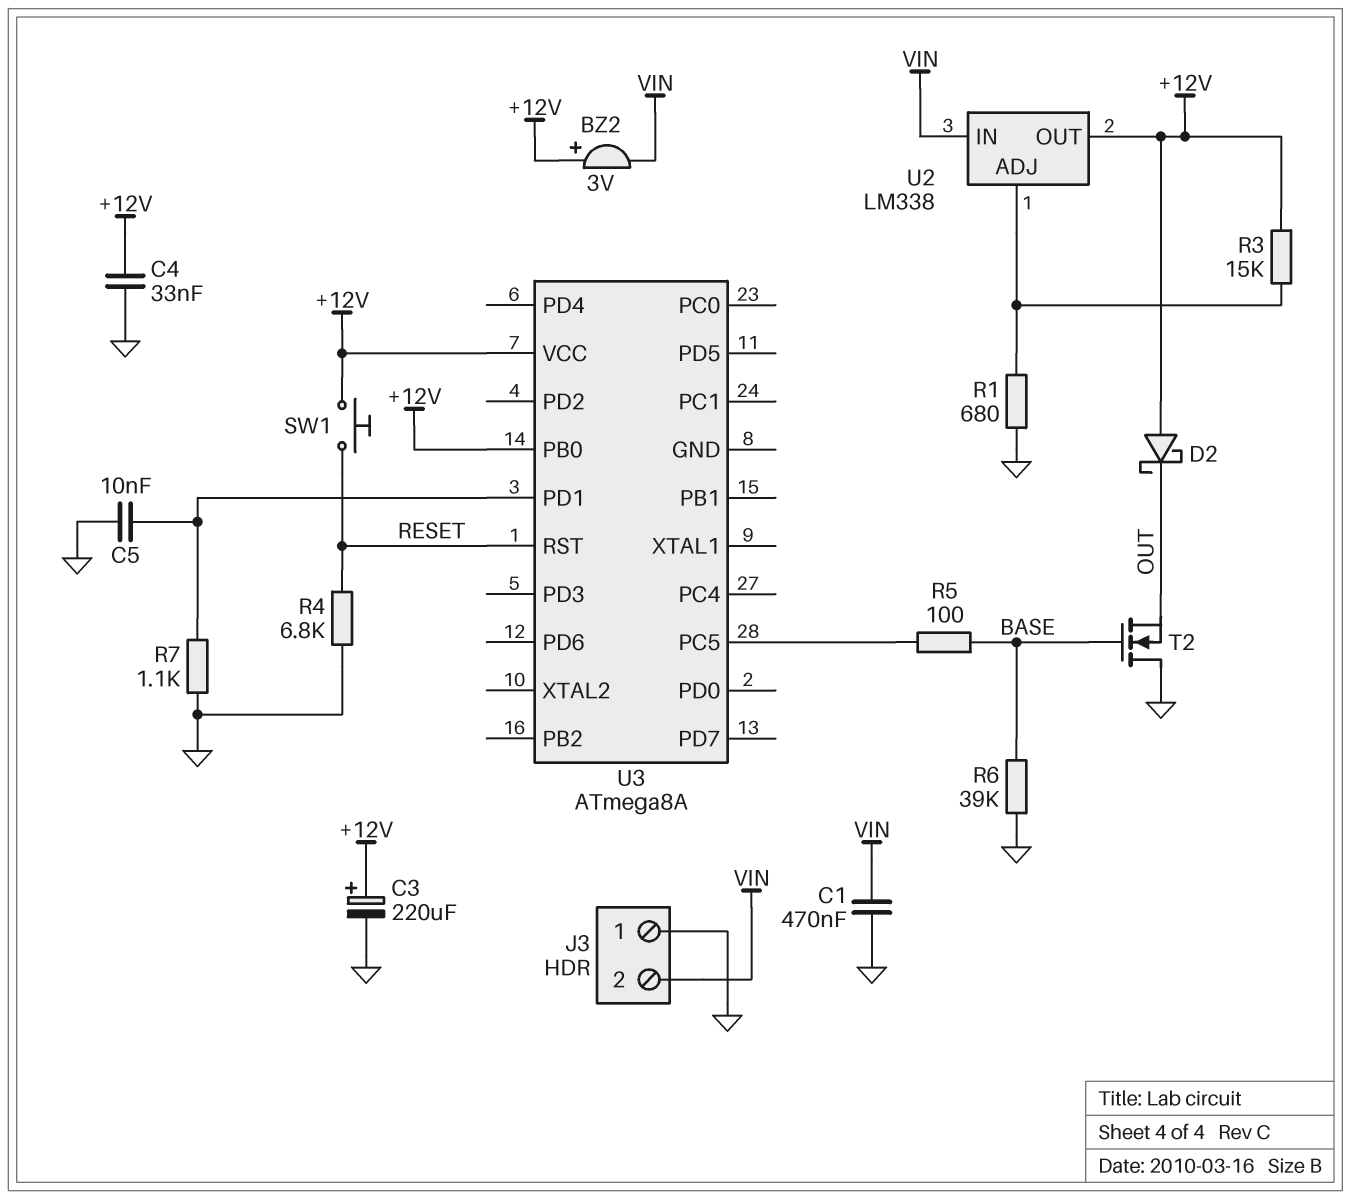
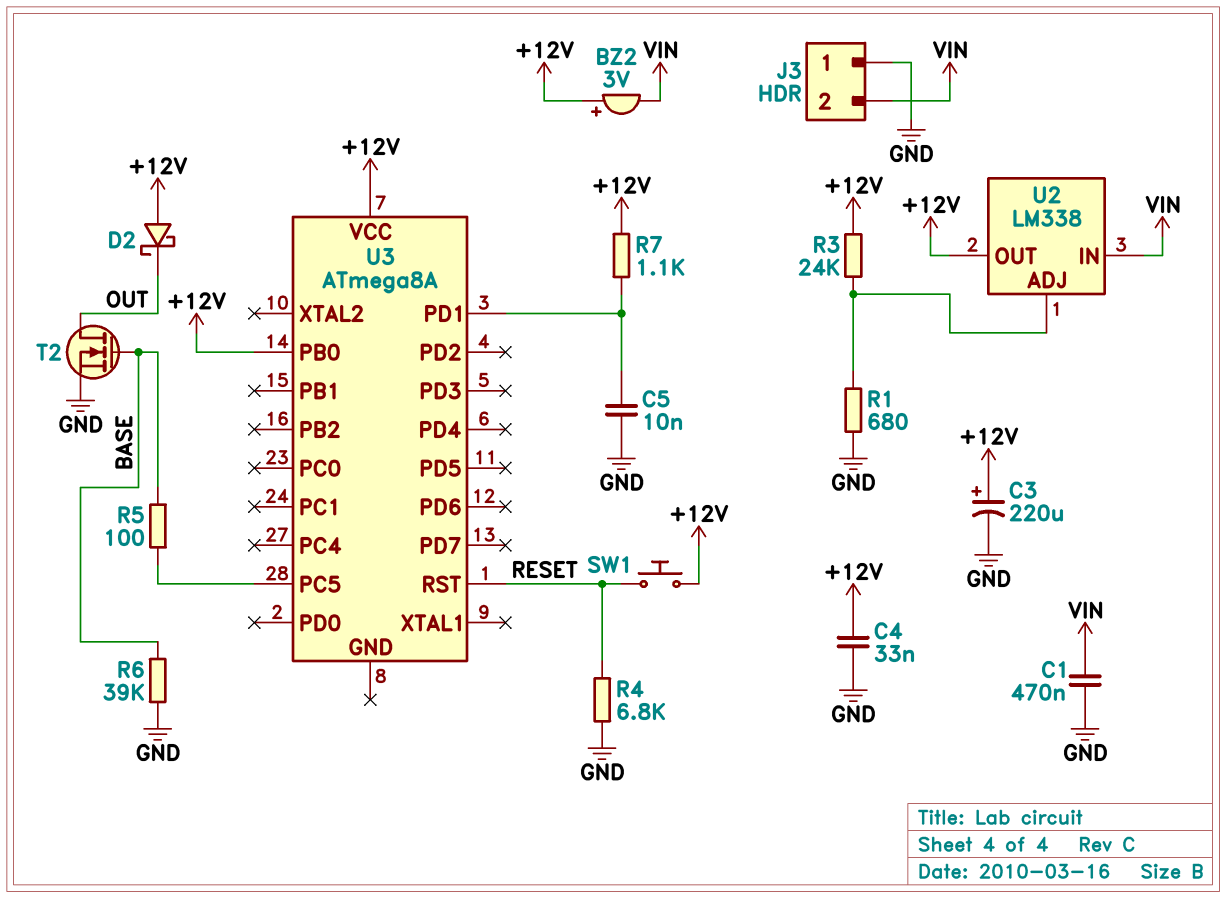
R3: 15k (+12V, U2/ADJ) -> 24k (+12V, U2/ADJ)
R7: 1.1k (GND, U3/PD1) -> 1.1k (+12V, U3/PD1)
T2: NMOS (G BASE, D GND, S OUT) -> NMOS (G BASE, D OUT, S GND)

